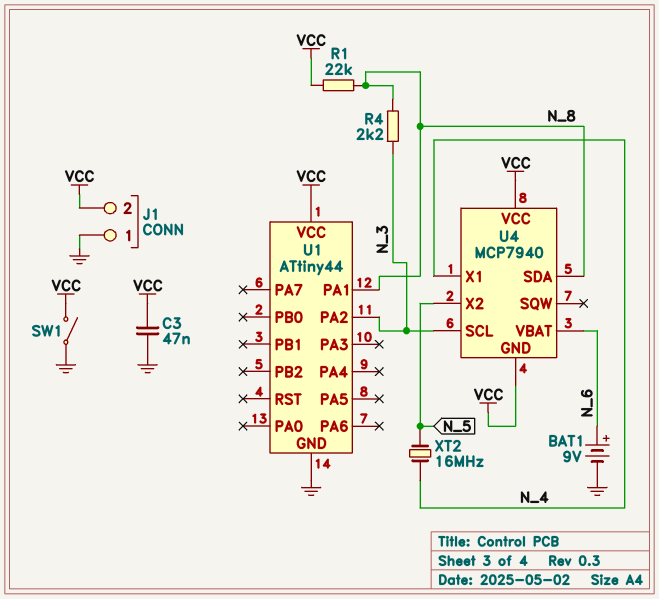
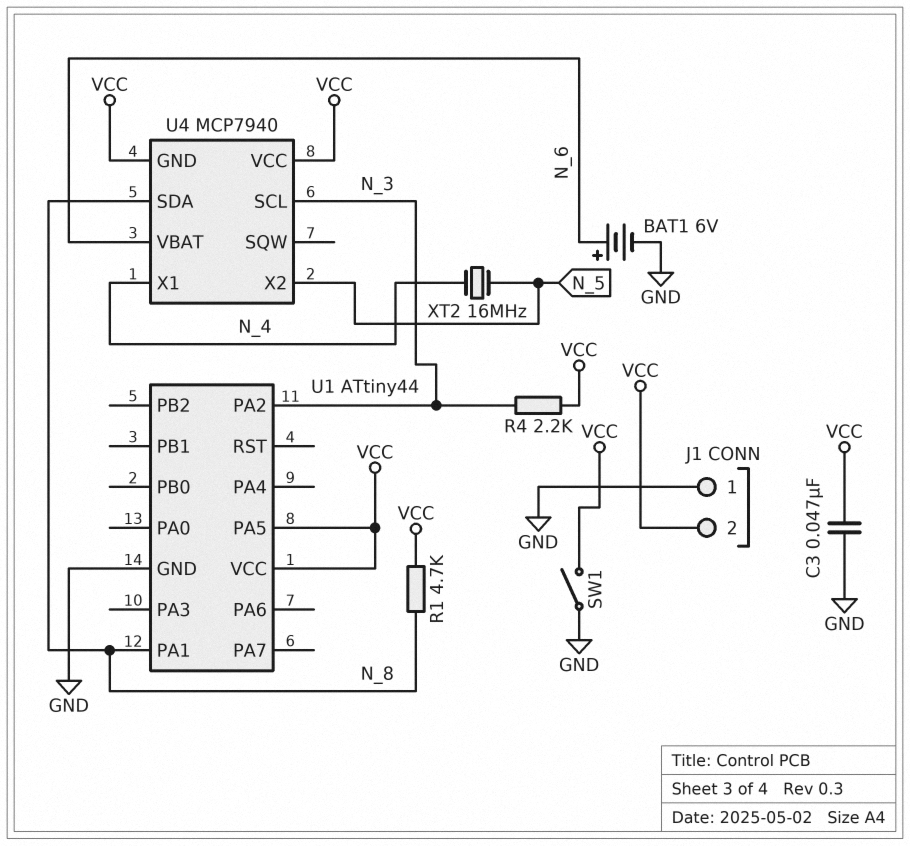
BAT1: 9V (plus N_6, minus GND) -> 6V (plus N_6, minus GND)
R1: 22k (N_8, VCC) -> 4.7k (N_8, VCC)
R4: 2.2k (N_3, N_8) -> 2.2k (N_3, VCC)
U1 pin PA5: none -> VCC

